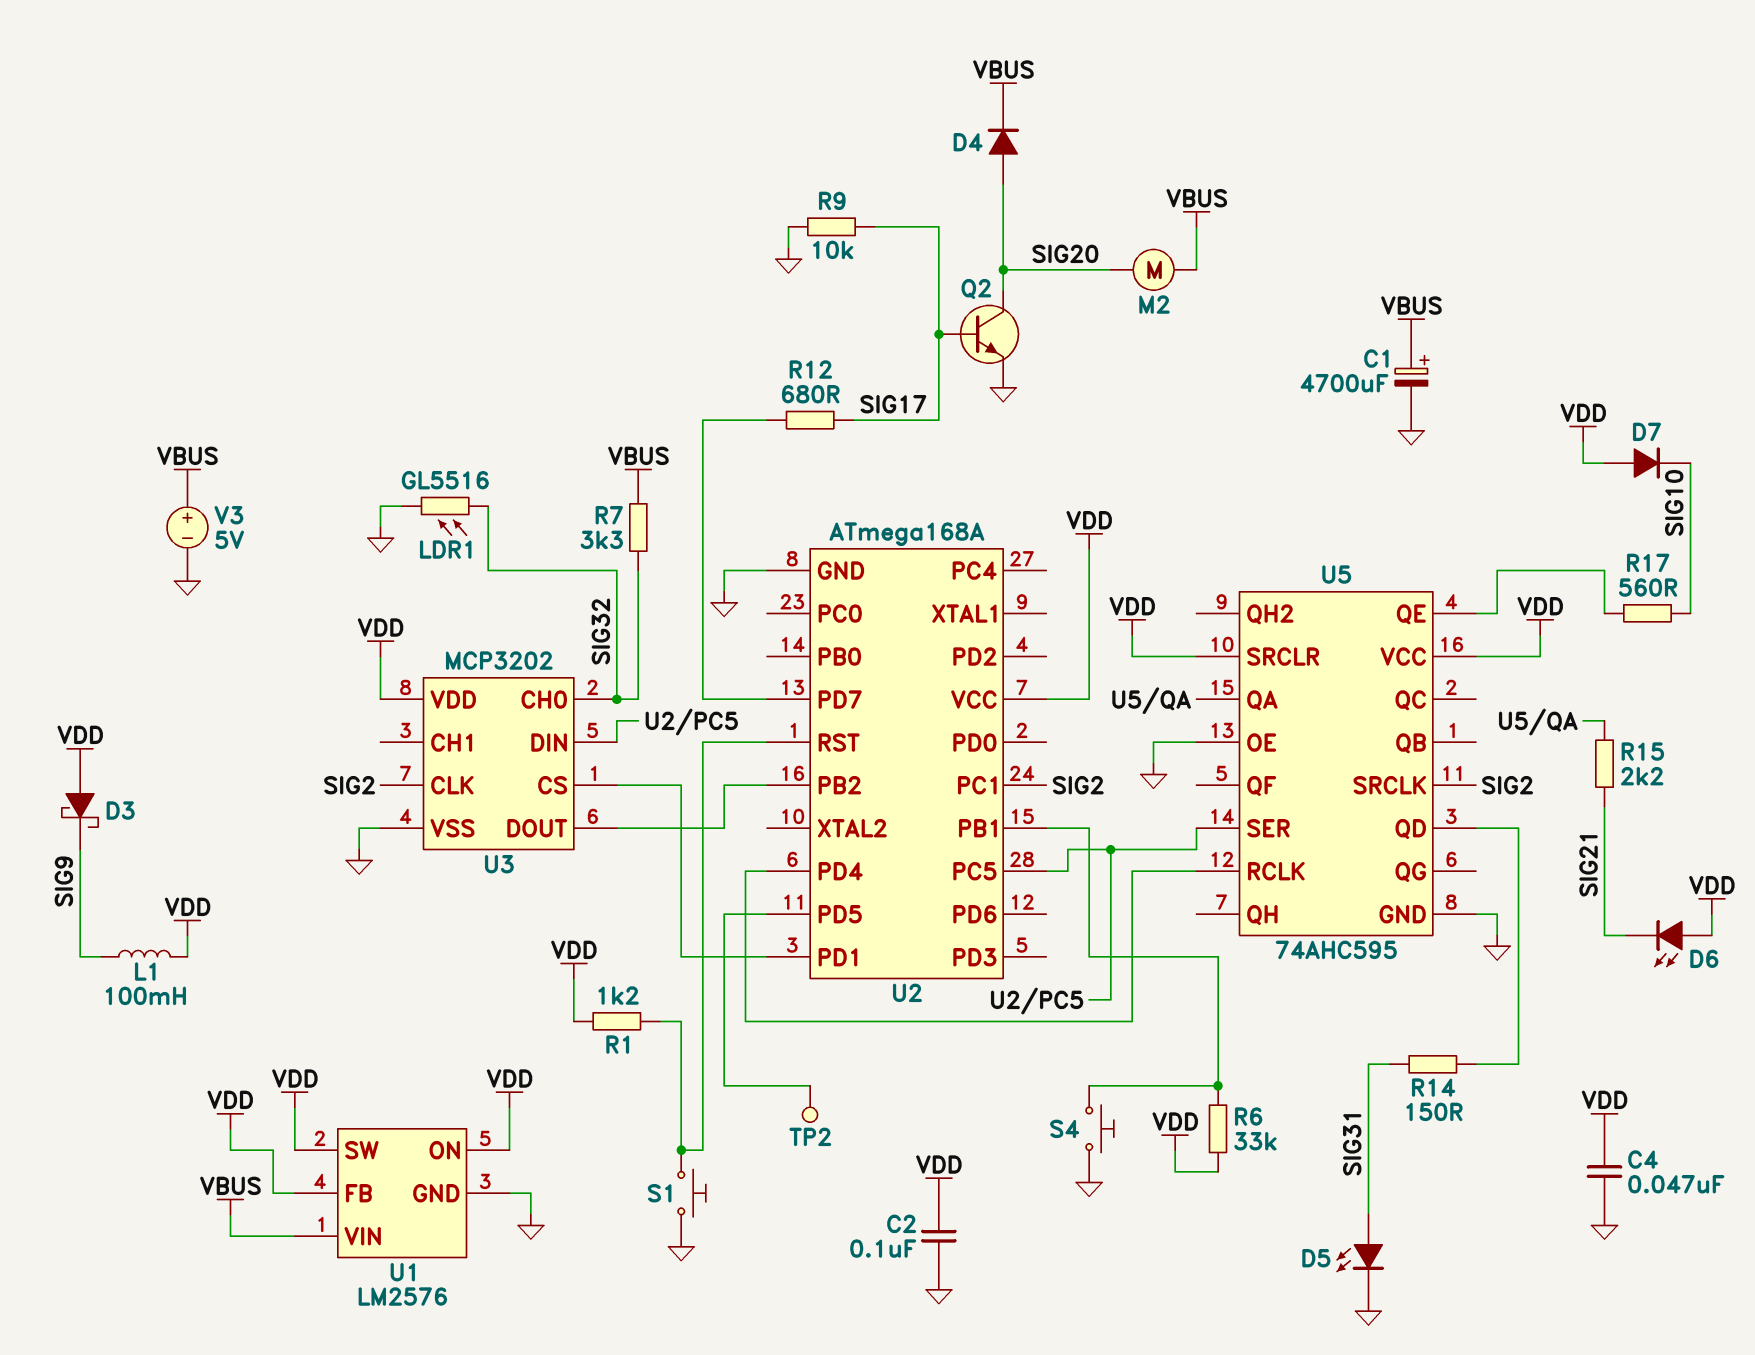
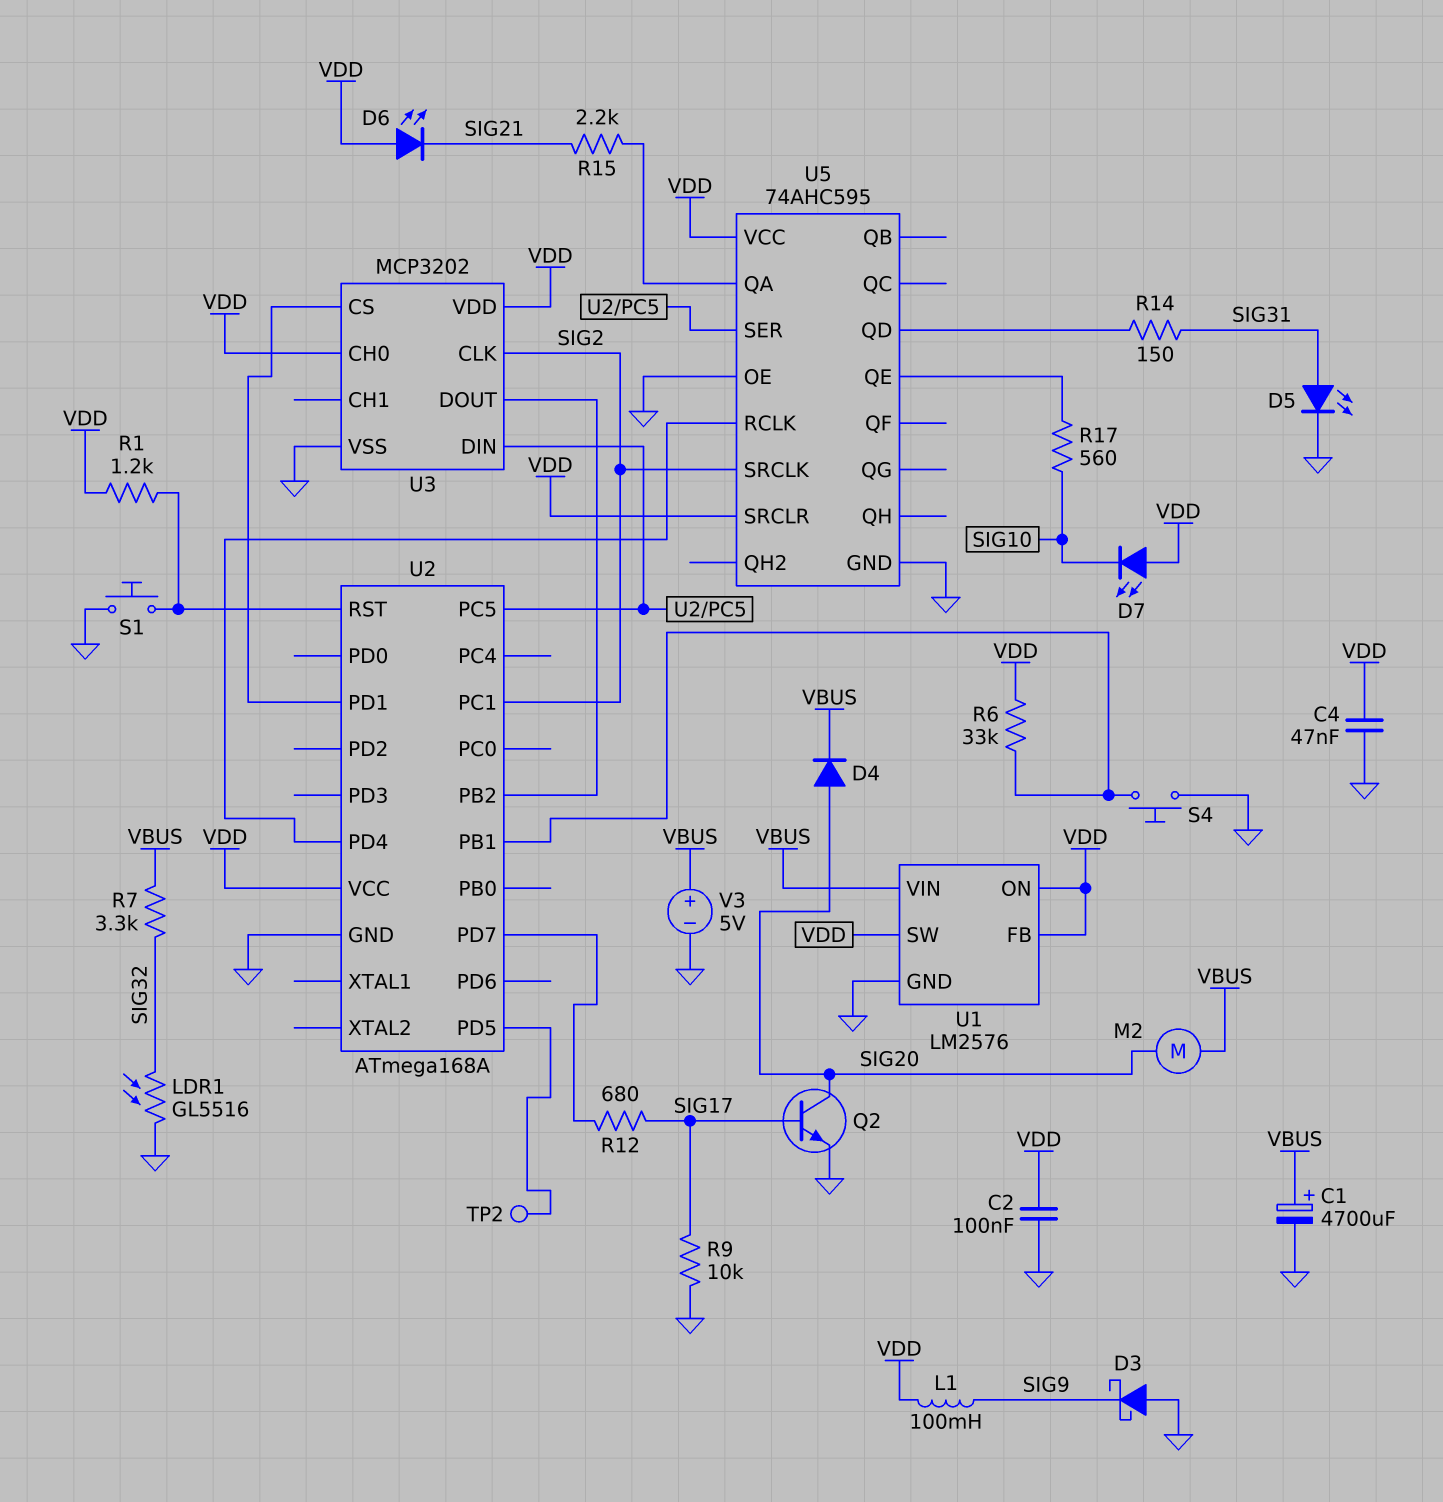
D3: schottky (A VDD, K SIG9) -> schottky (A GND, K SIG9)
D7: diode (A VDD, K SIG10) -> LED (A VDD, K SIG10)
U3 pin CH0: SIG32 -> VDD

